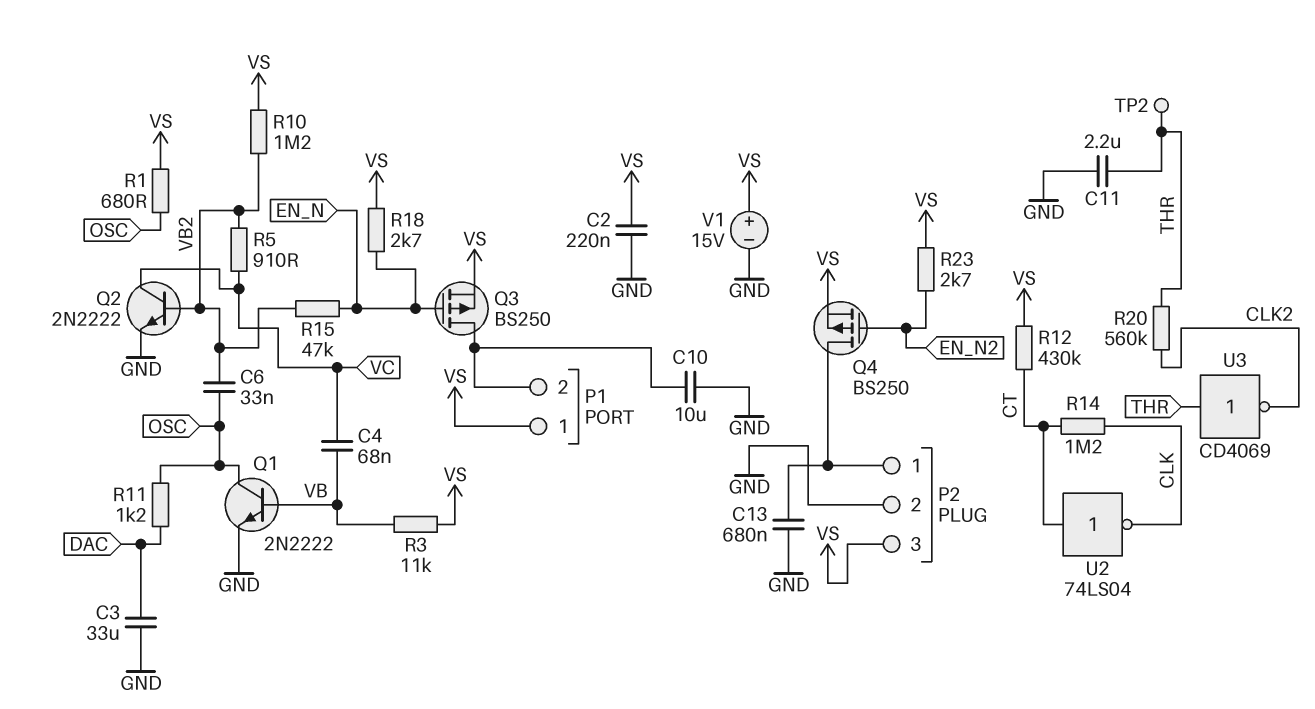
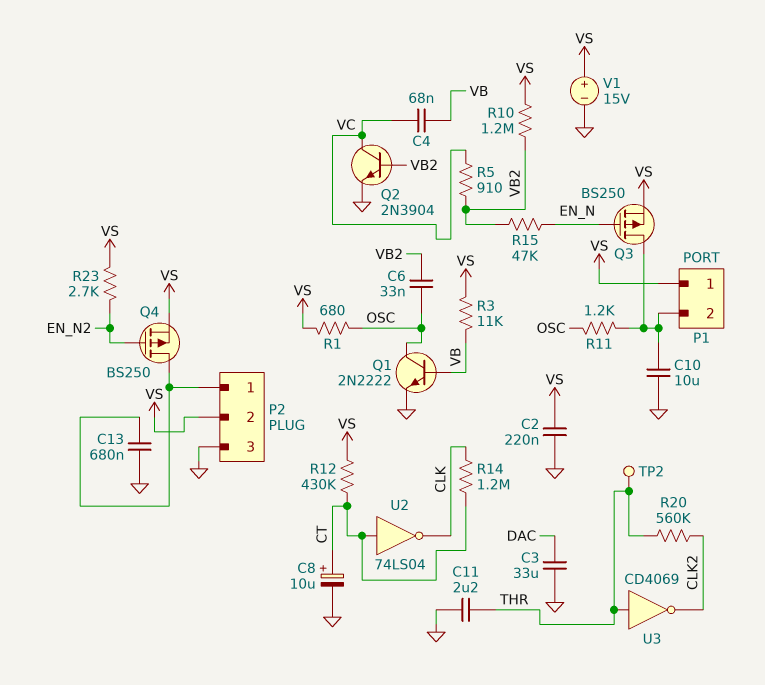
C8: none -> 10uF (plus CT, minus GND)
P2 pin 2: GND -> VS
P2 pin 3: VS -> GND
Q2: NPN 2N2222 (B VB2, C VC, E GND) -> NPN 2N3904 (B VB2, C VC, E GND)
R11: 1.2k (DAC, OSC) -> 1.2k (OSC, P1/2)
R18: 2.7k (EN_N, VS) -> none

